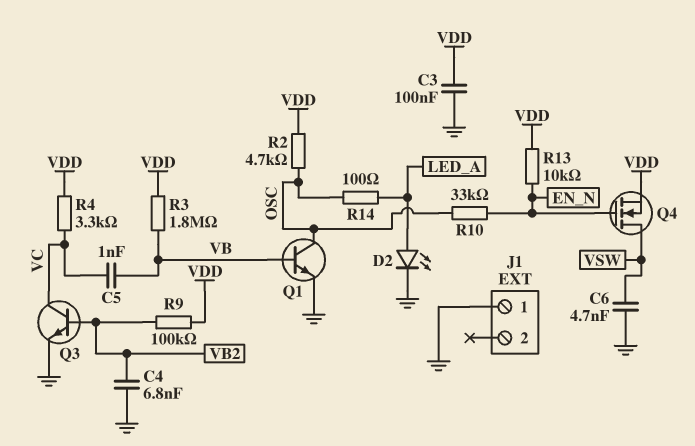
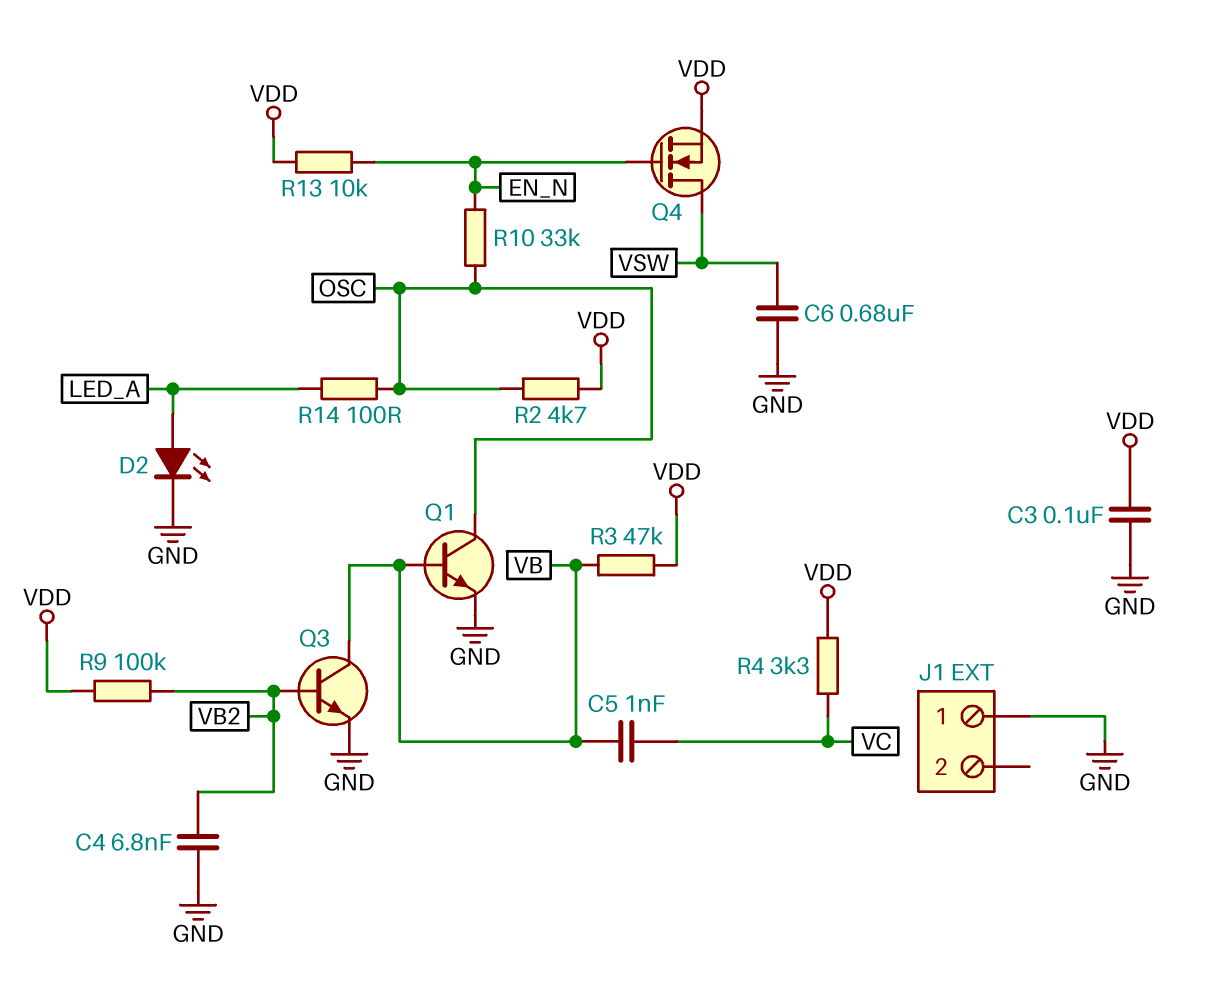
C6: 4.7nF (GND, VSW) -> 680nF (GND, VSW)
Q3: NPN (B VB2, C VC, E GND) -> NPN (B VB2, C VB, E GND)
R3: 1.8M (VB, VDD) -> 47k (VB, VDD)

